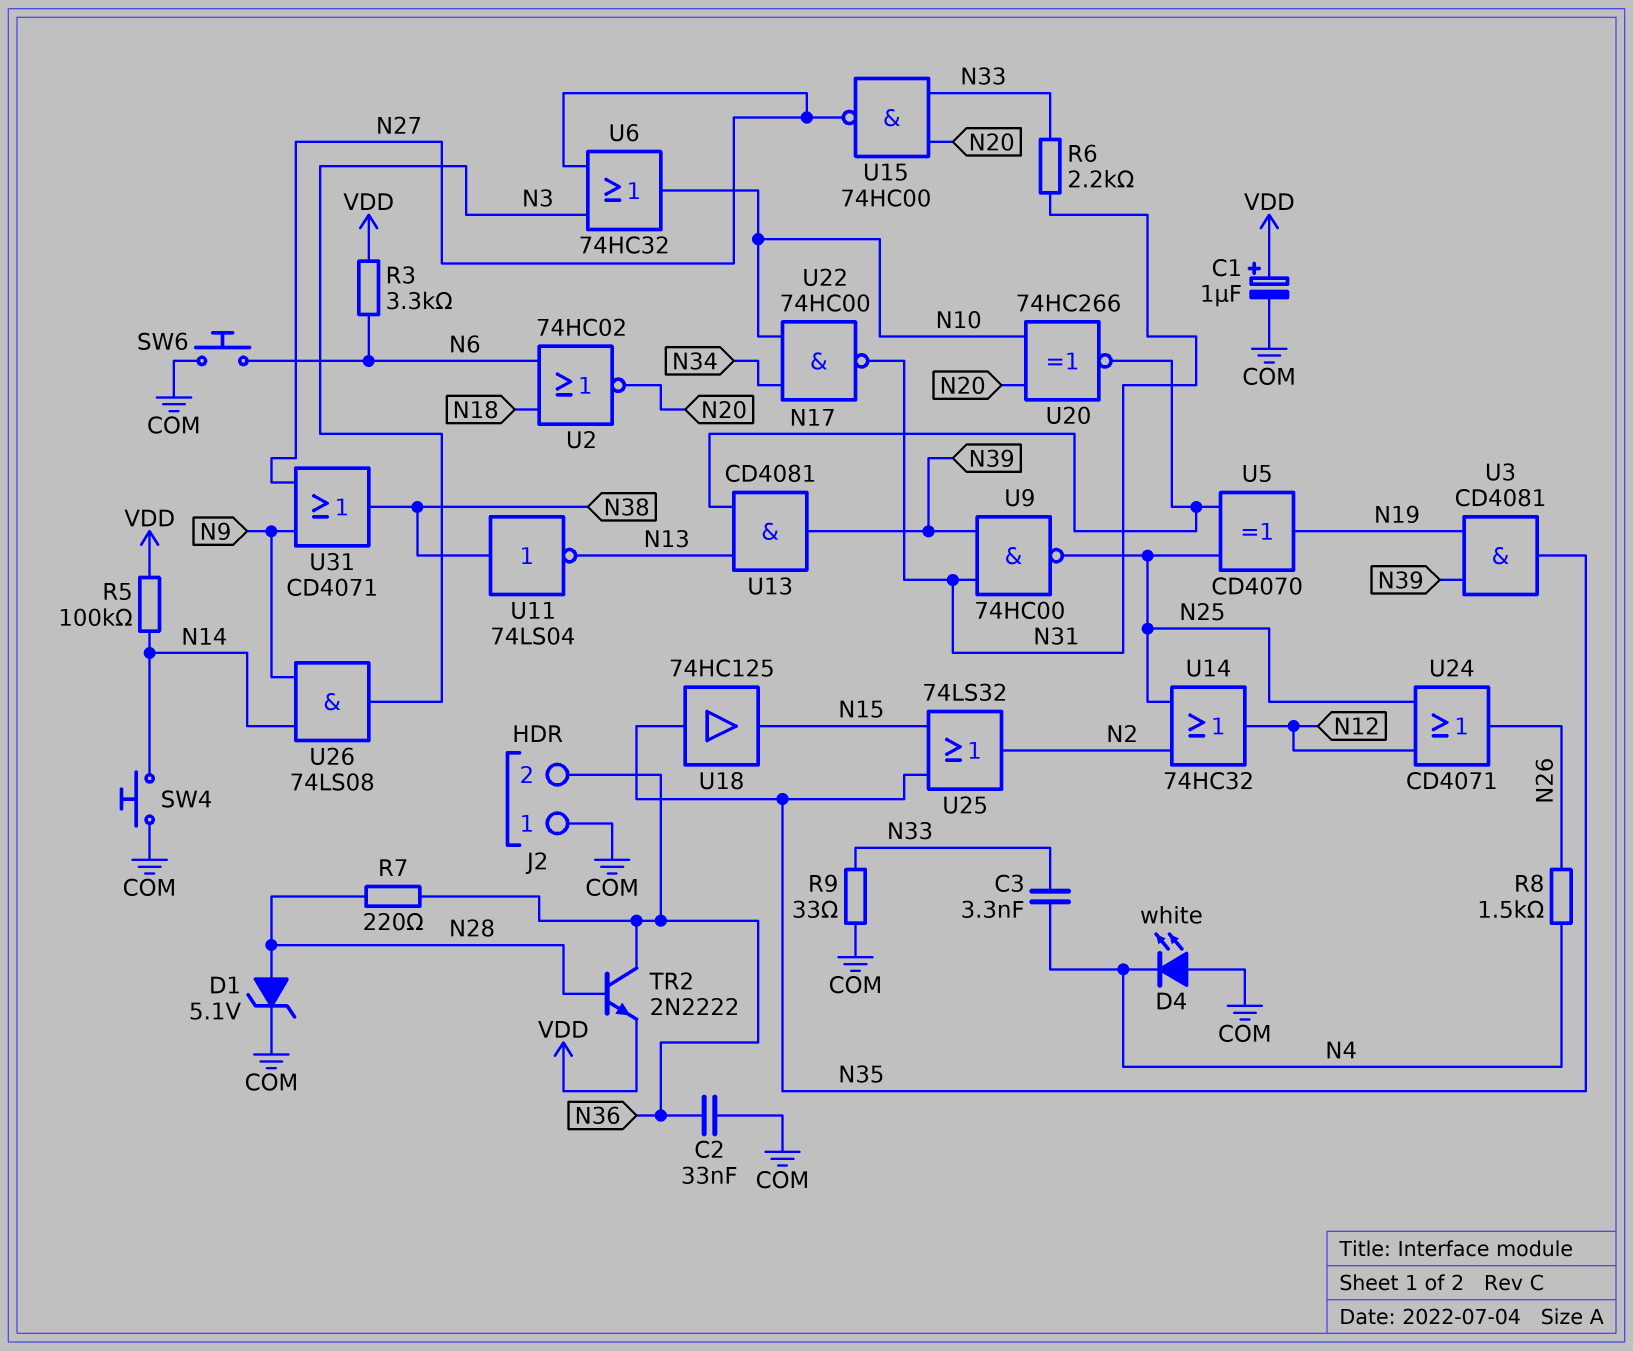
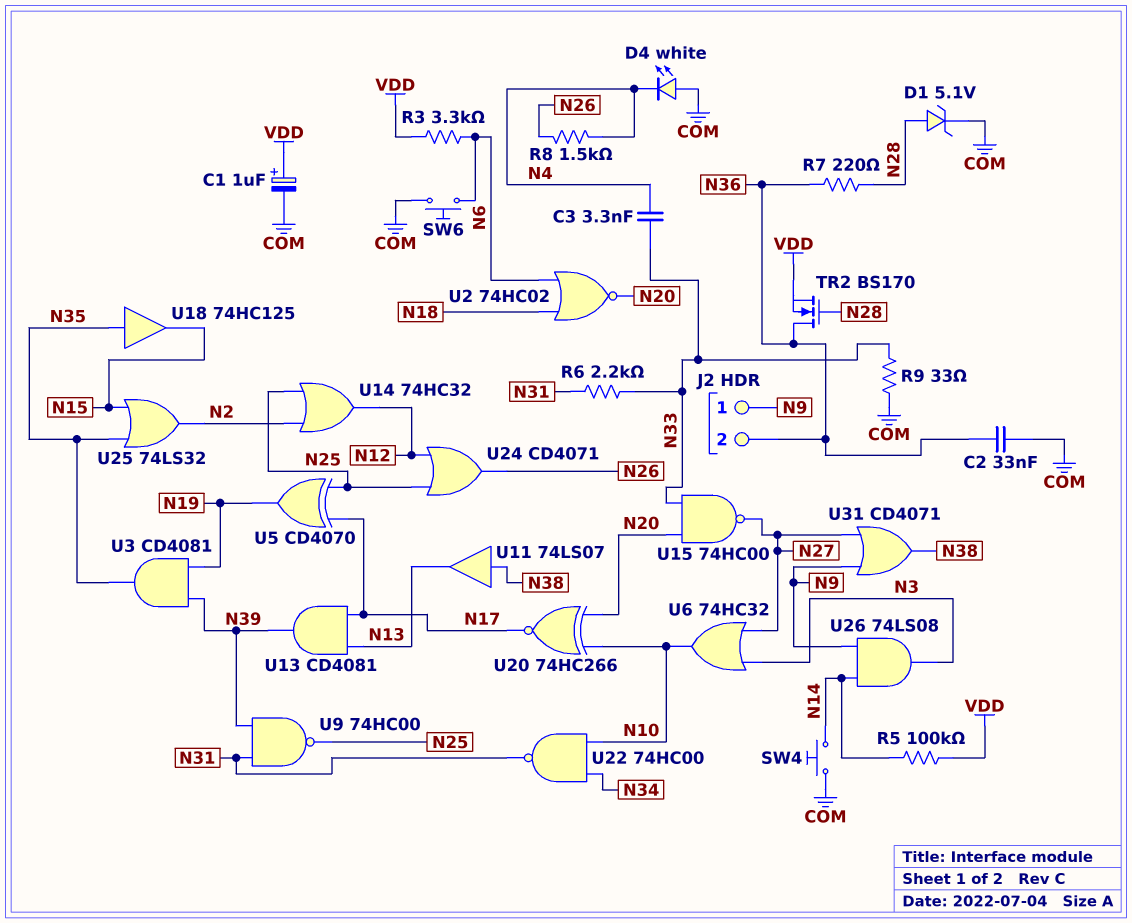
J2 pin 1: COM -> N9
TR2: NPN 2N2222 (B N28, C N36, E VDD) -> NMOS BS170 (G N28, D N36, S VDD)
U11: NOT 74LS04 (in N38, out N13) -> buffer 74LS07 (in N38, out N13)

